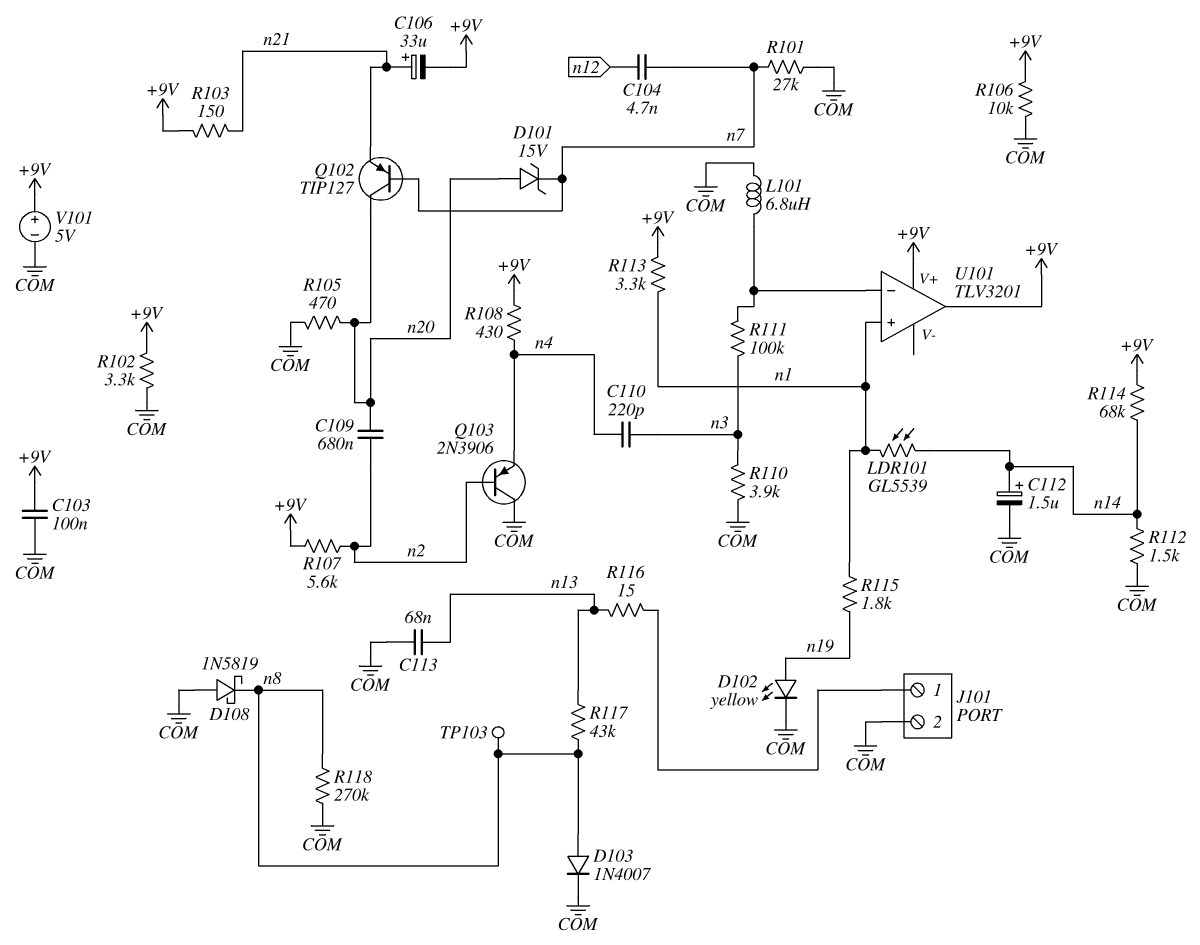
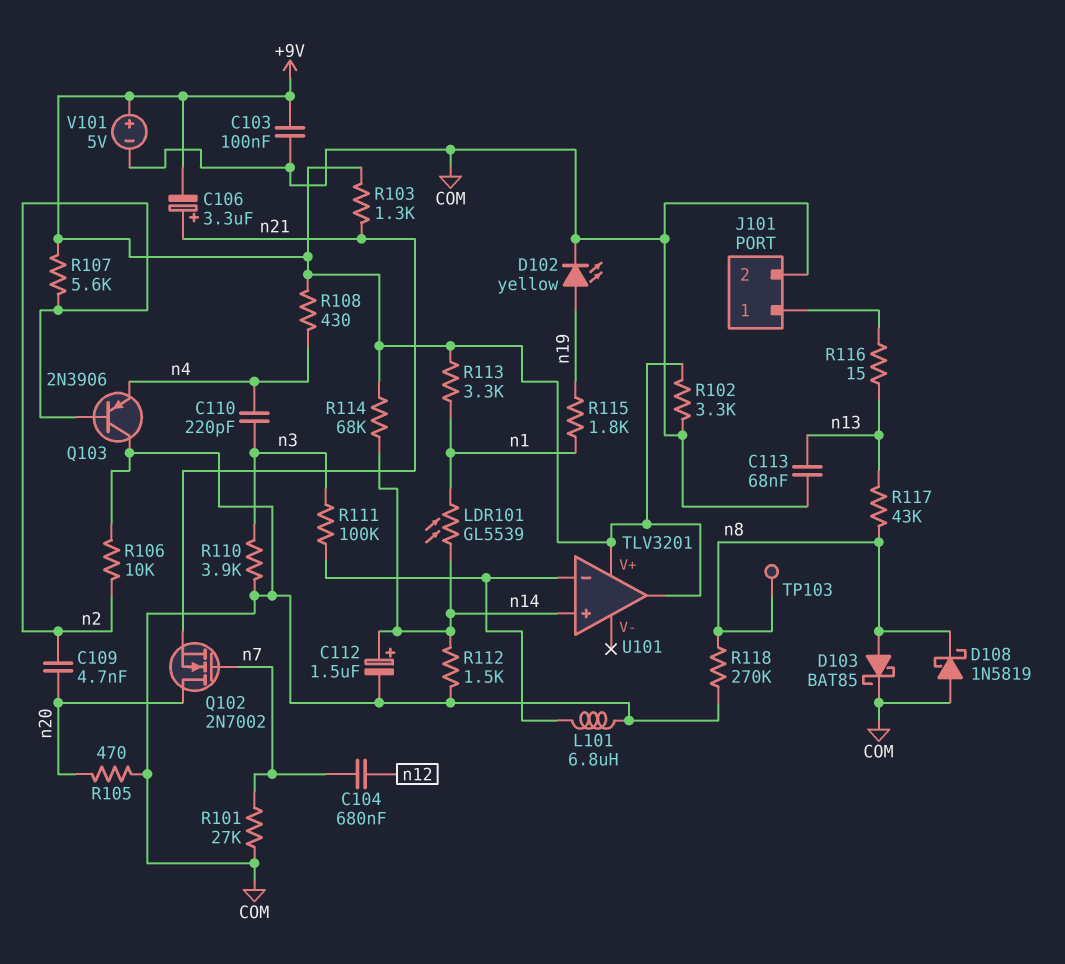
C104: 4.7nF (n7, n12) -> 680nF (n7, n12)
C106: 33uF (plus n21, minus +9V) -> 3.3uF (plus n21, minus +9V)
C109: 680nF (n2, n20) -> 4.7nF (n2, n20)
D101: zener 15V (A n20, K n7) -> none
D103: diode 1N4007 (A n8, K COM) -> schottky BAT85 (A n8, K COM)
Q102: PNP TIP127 (B n7, C n20, E n21) -> NMOS 2N7002 (G n7, D n20, S n21)
R103: 150 (+9V, n21) -> 1.3k (+9V, n21)
R106: 10k (+9V, COM) -> 10k (COM, n2)
U101 pin in+: n1 -> n14

